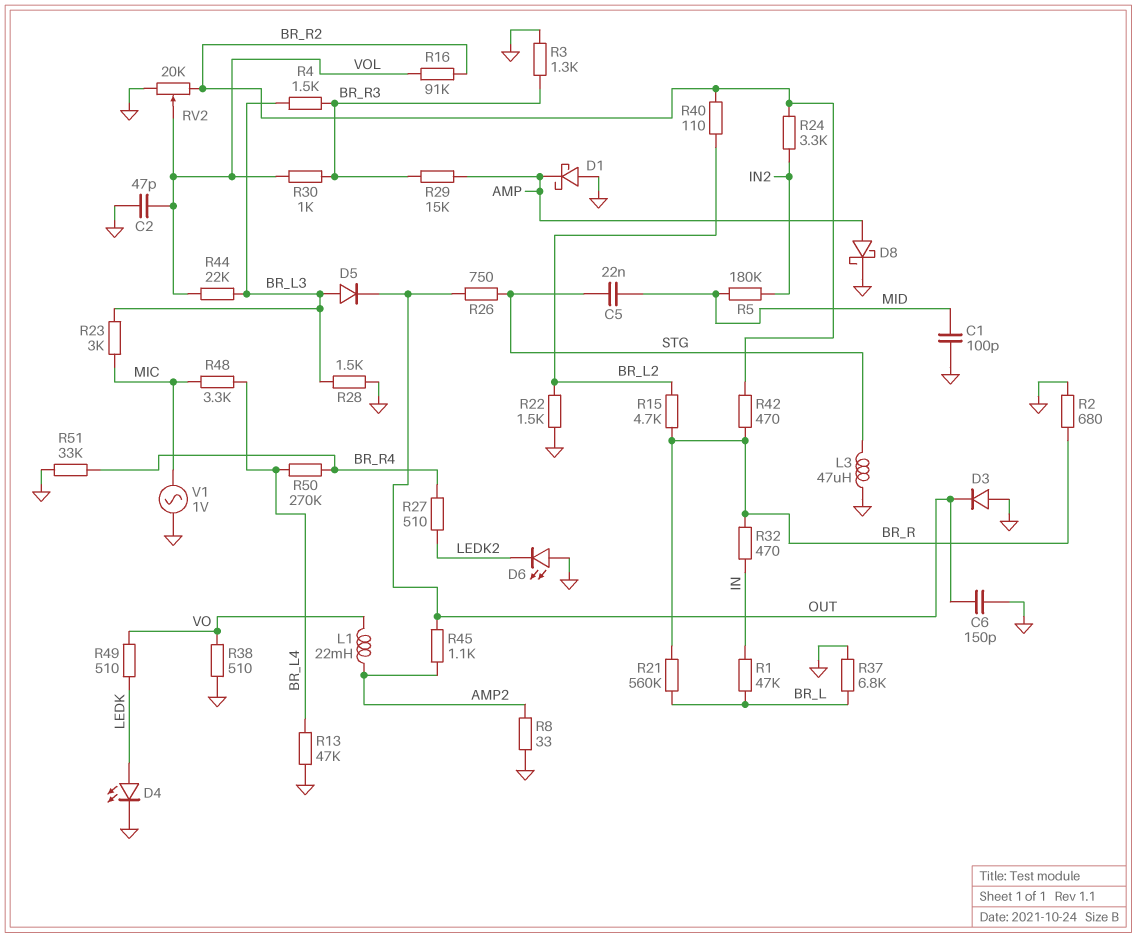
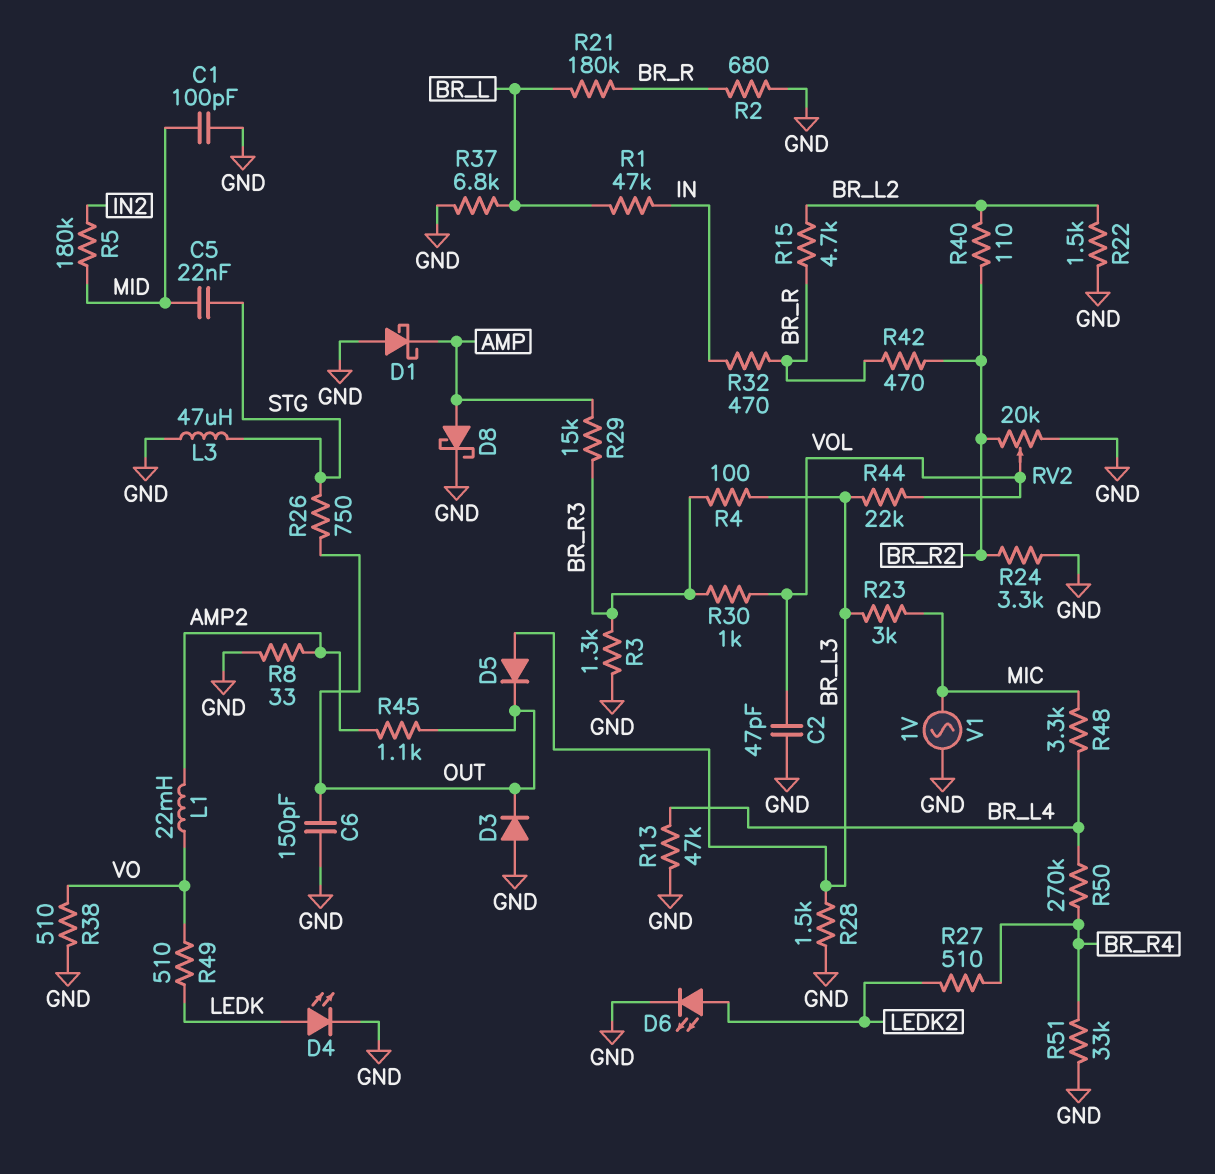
D6: LED (A GND, K LEDK2) -> LED (A LEDK2, K GND)
R4: 1.5k (BR_L3, BR_R3) -> 100 (BR_L3, BR_R3)
R16: 91k (BR_R2, VOL) -> none
R21: 560k (BR_L, BR_R) -> 180k (BR_L, BR_R)
R24: 3.3k (BR_R2, IN2) -> 3.3k (BR_R2, GND)

